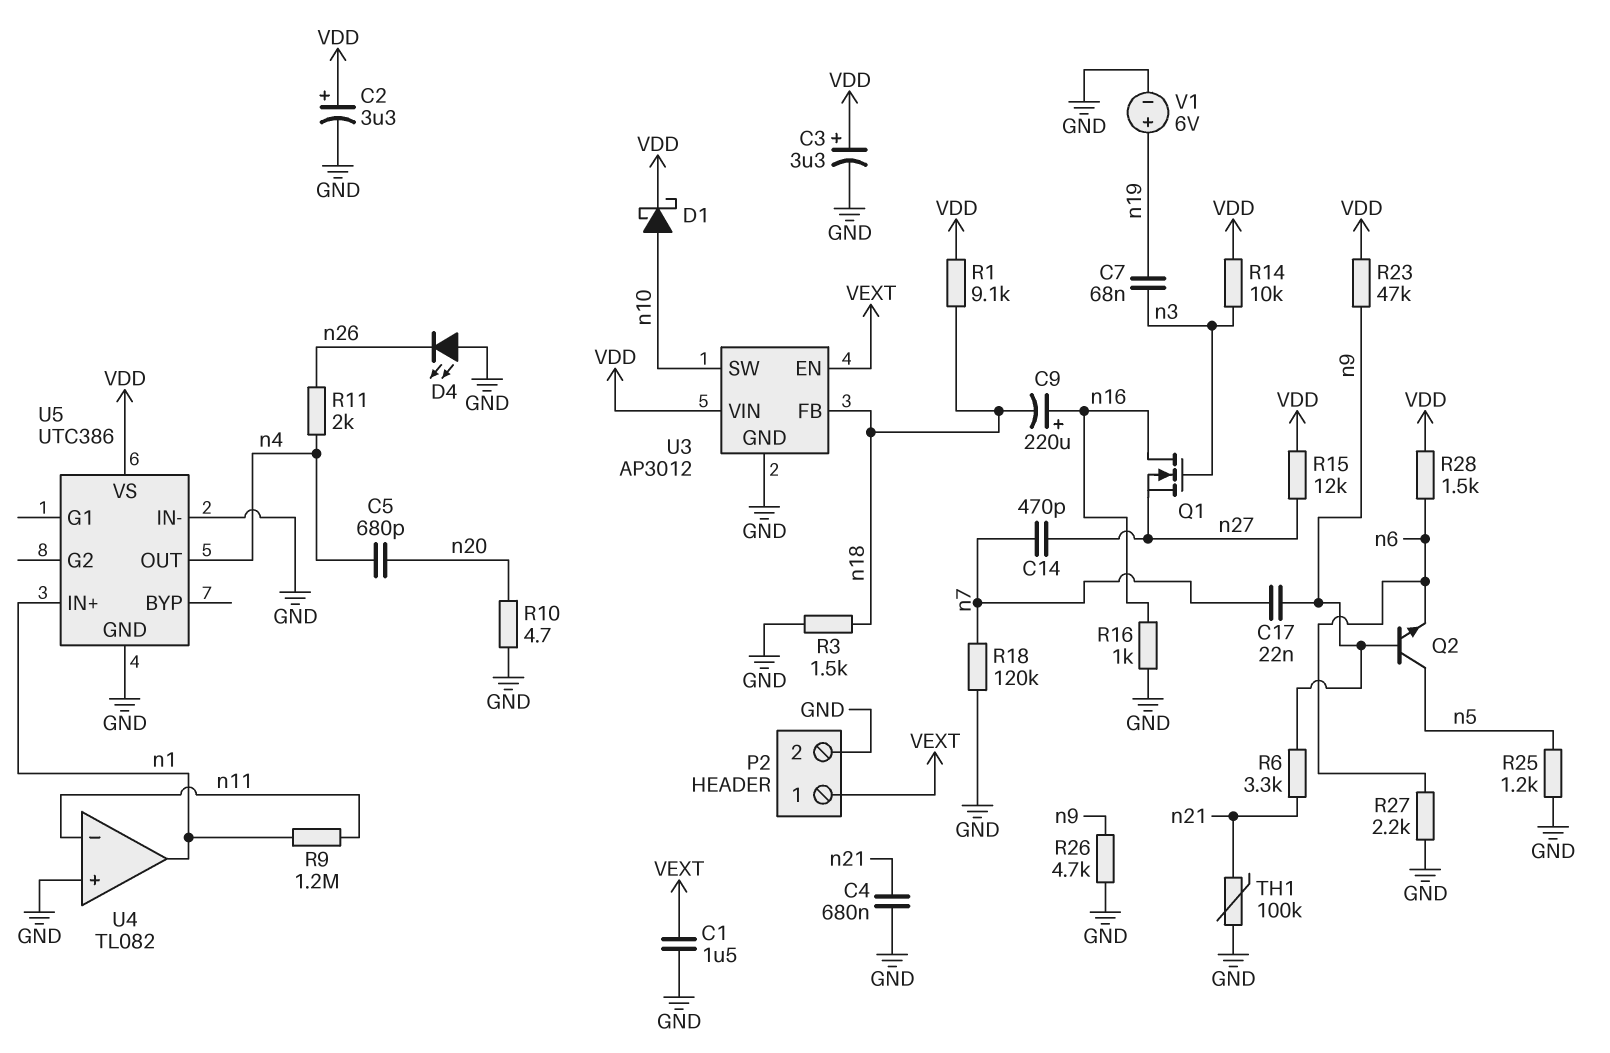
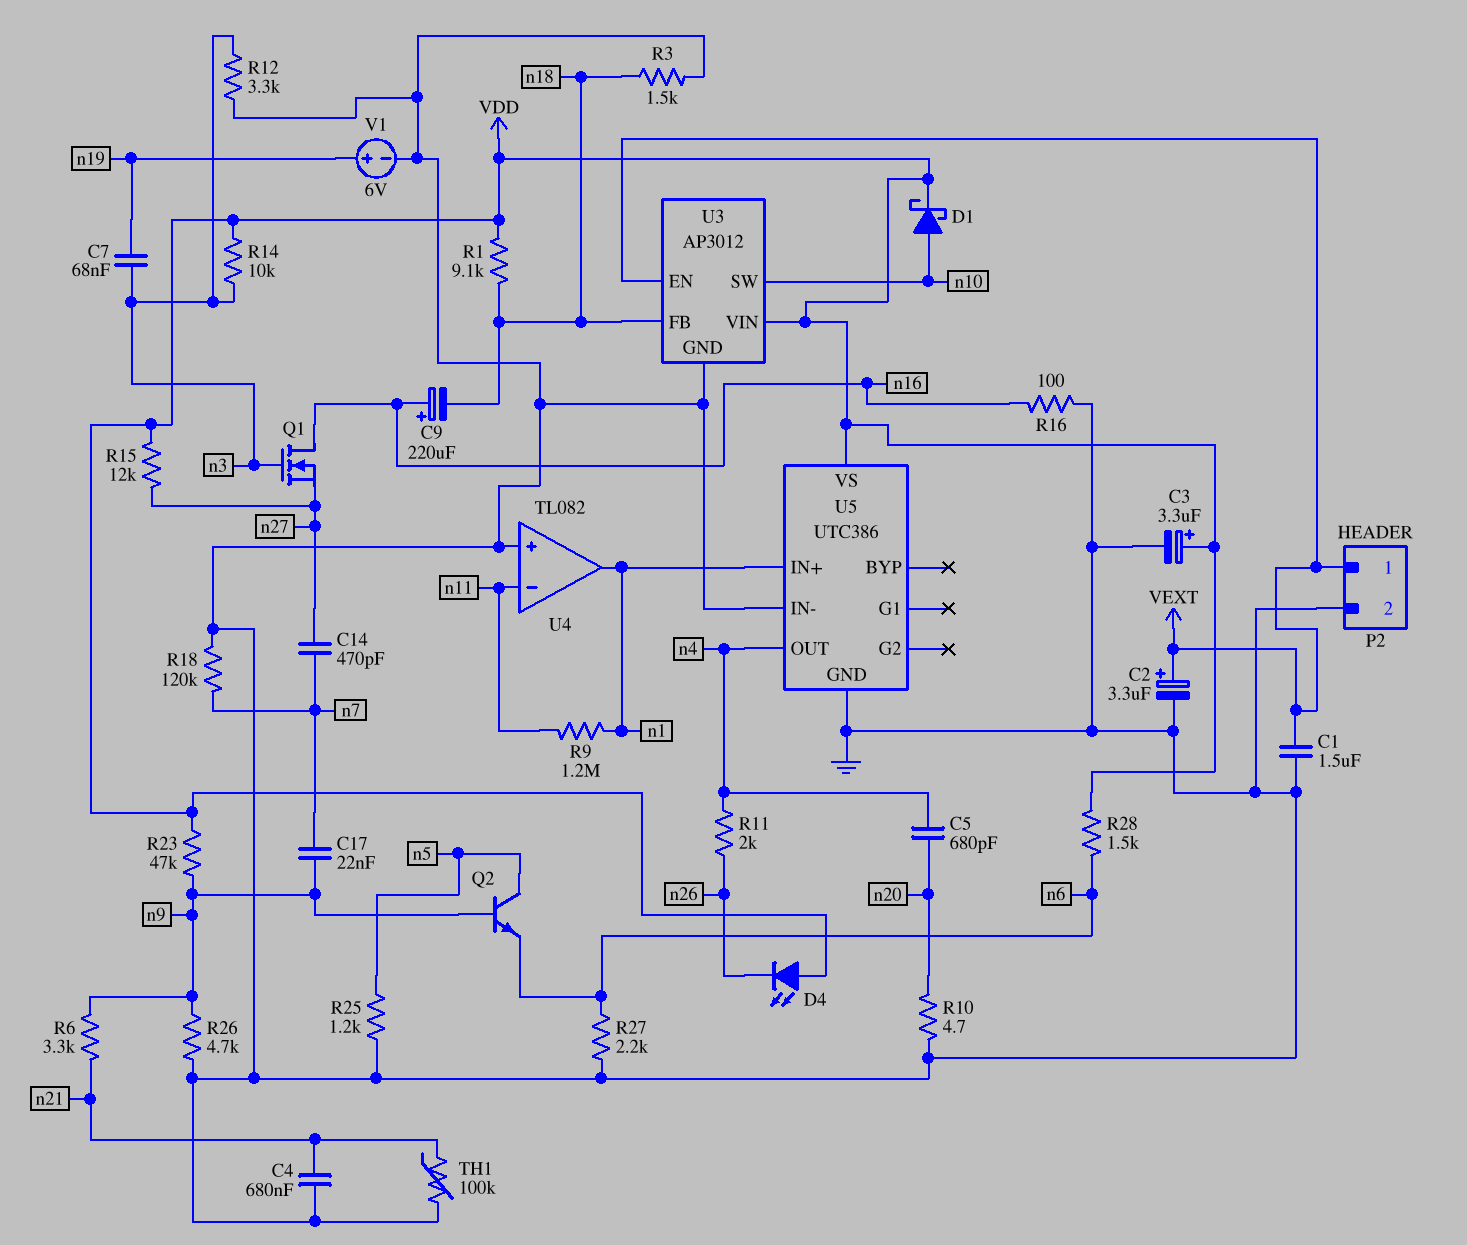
C2: 3.3uF (plus VDD, minus GND) -> 3.3uF (plus VEXT, minus GND)
D4: LED (A GND, K n26) -> LED (A VDD, K n26)
R12: none -> 3.3k (GND, n3)
R16: 1k (GND, n16) -> 100 (GND, n16)

